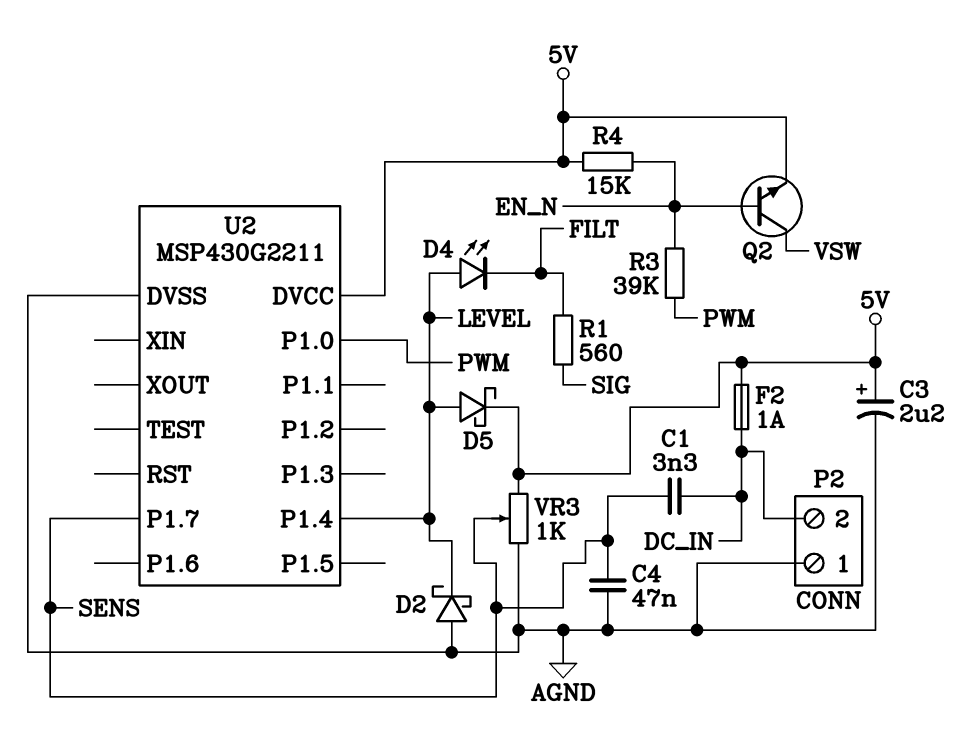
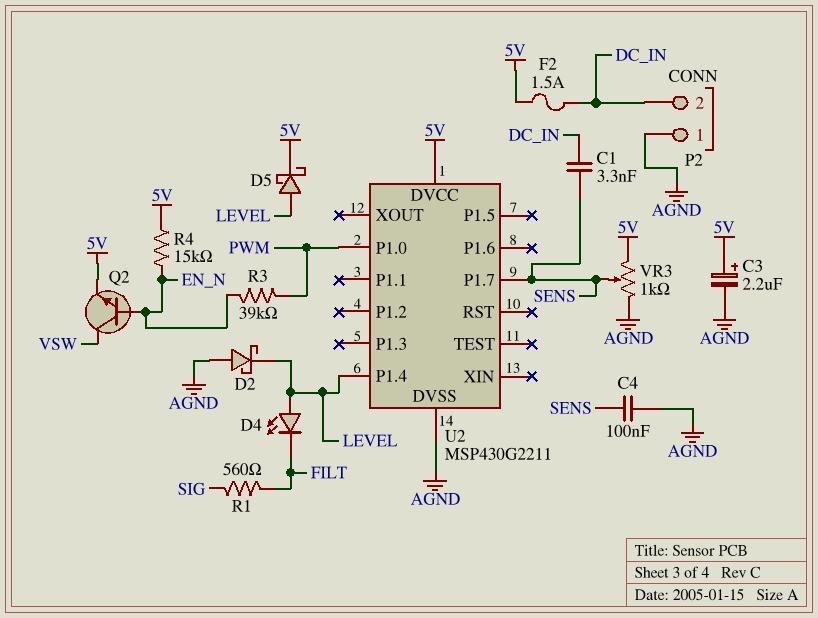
C4: 47nF (AGND, SENS) -> 100nF (AGND, SENS)
F2: 1A (5V, DC_IN) -> 1.5A (5V, DC_IN)

